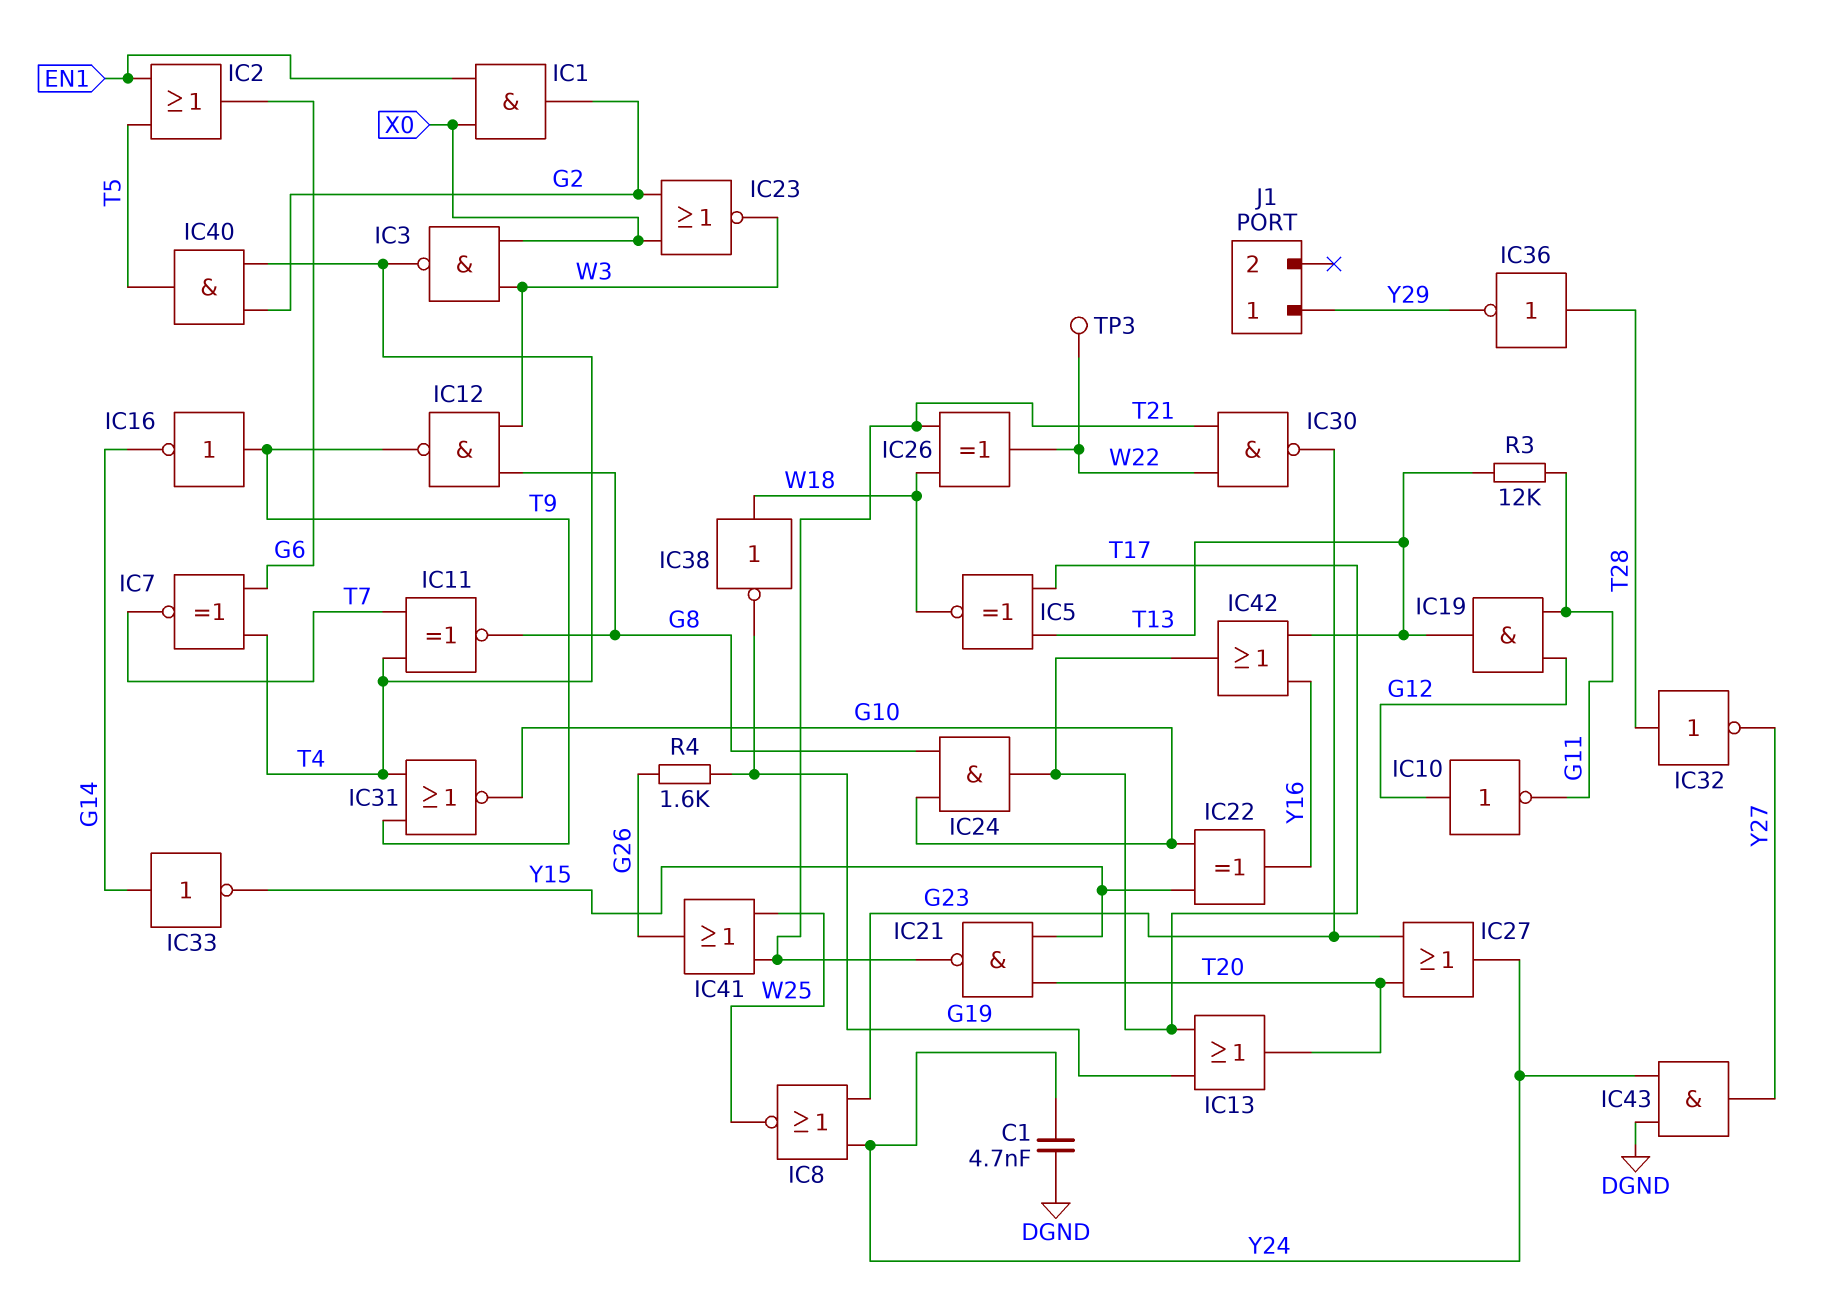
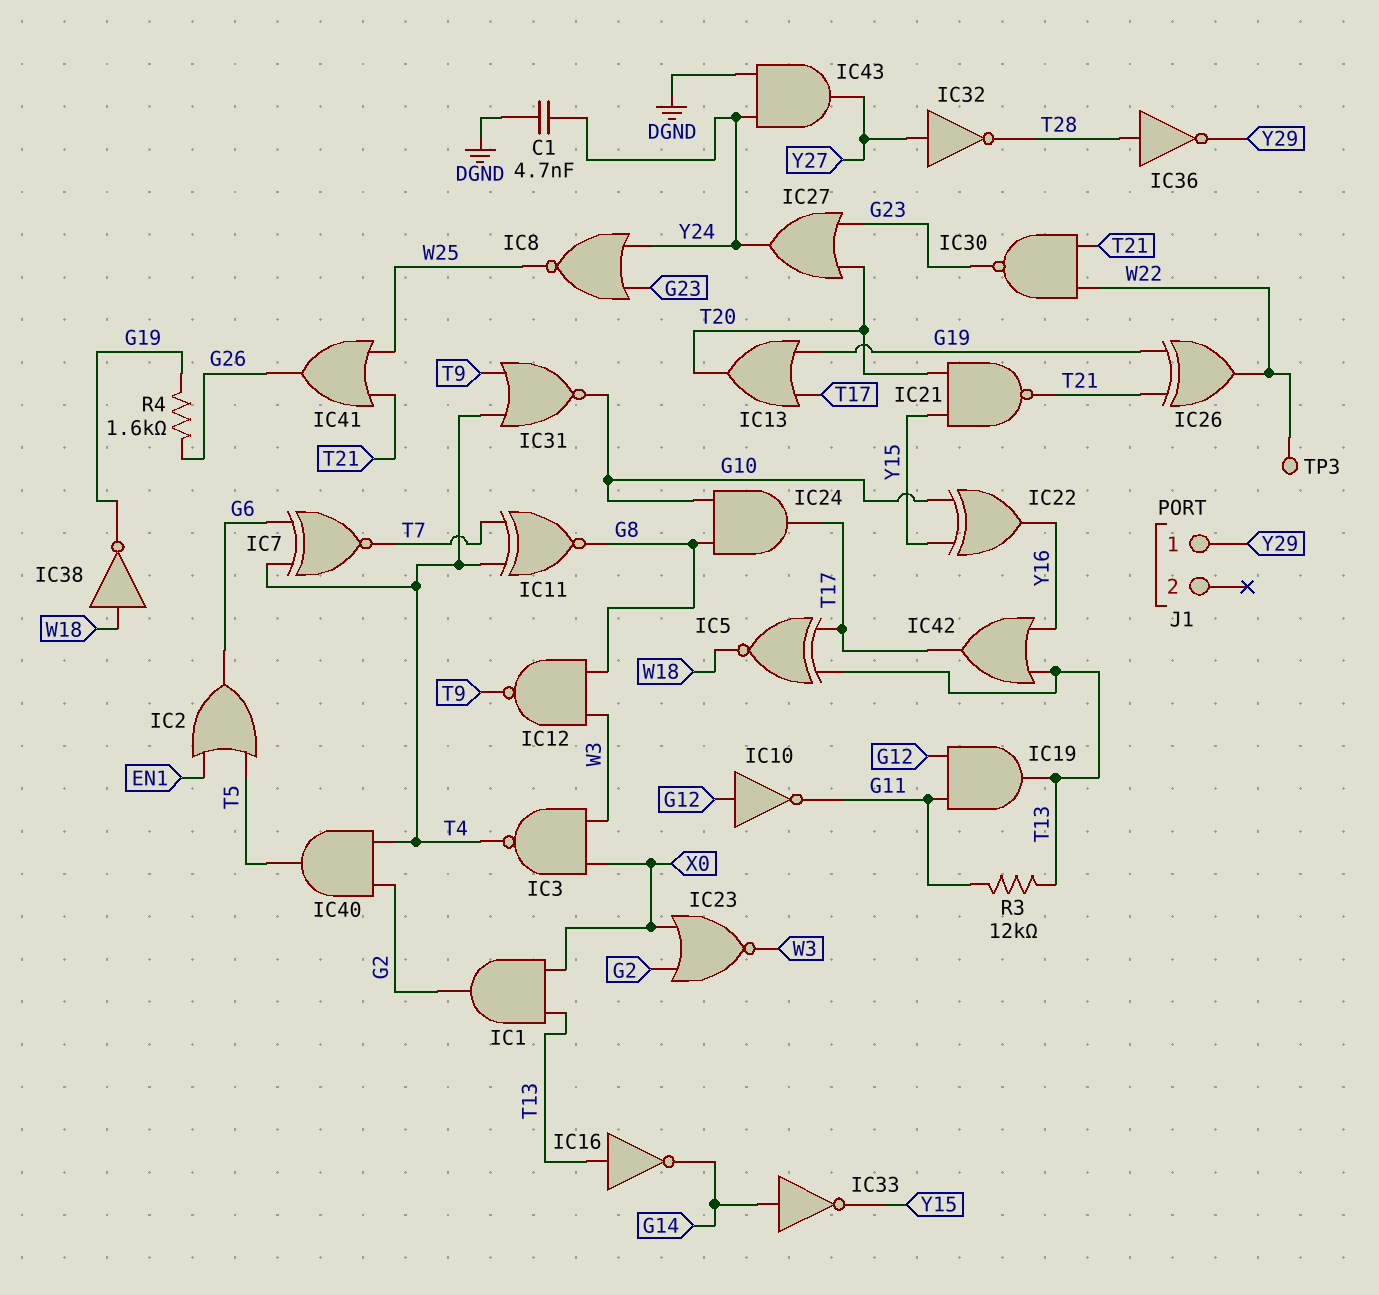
IC1: AND (in EN1, in X0, out G2) -> AND (in T13, in X0, out G2)
IC16: NOT (in T9, out G14) -> NOT (in T13, out G14)
IC26: XOR (in T21, in W18, out W22) -> XOR (in G19, in T21, out W22)
IC32: NOT (in T28, out Y27) -> NOT (in Y27, out T28)

